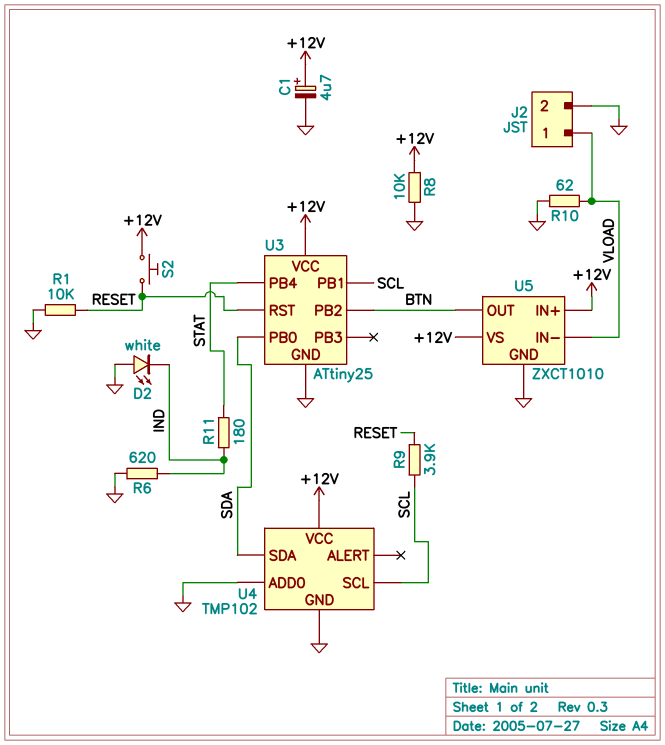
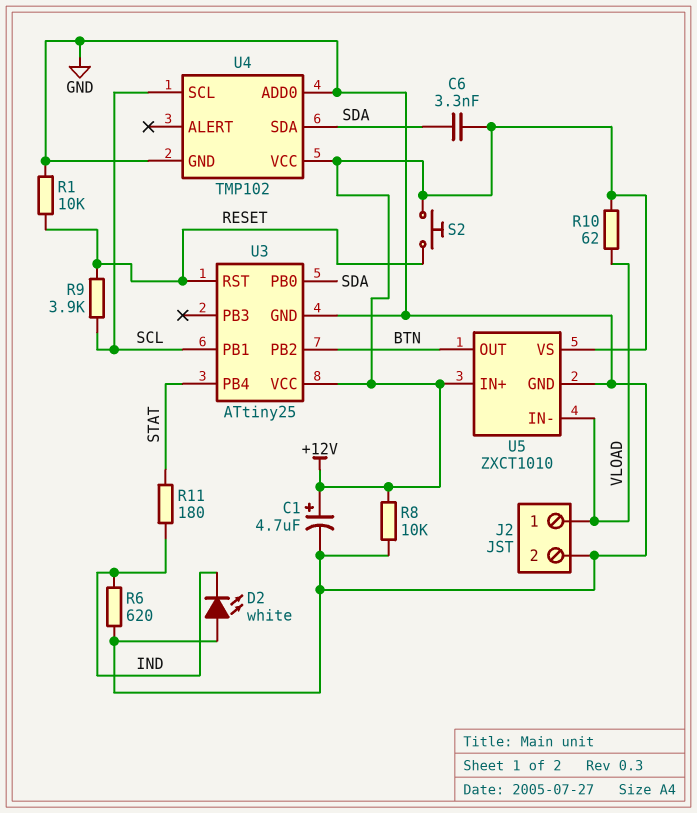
C6: none -> 3.3nF (+12V, SDA)
R10: 62 (GND, VLOAD) -> 62 (+12V, VLOAD)

